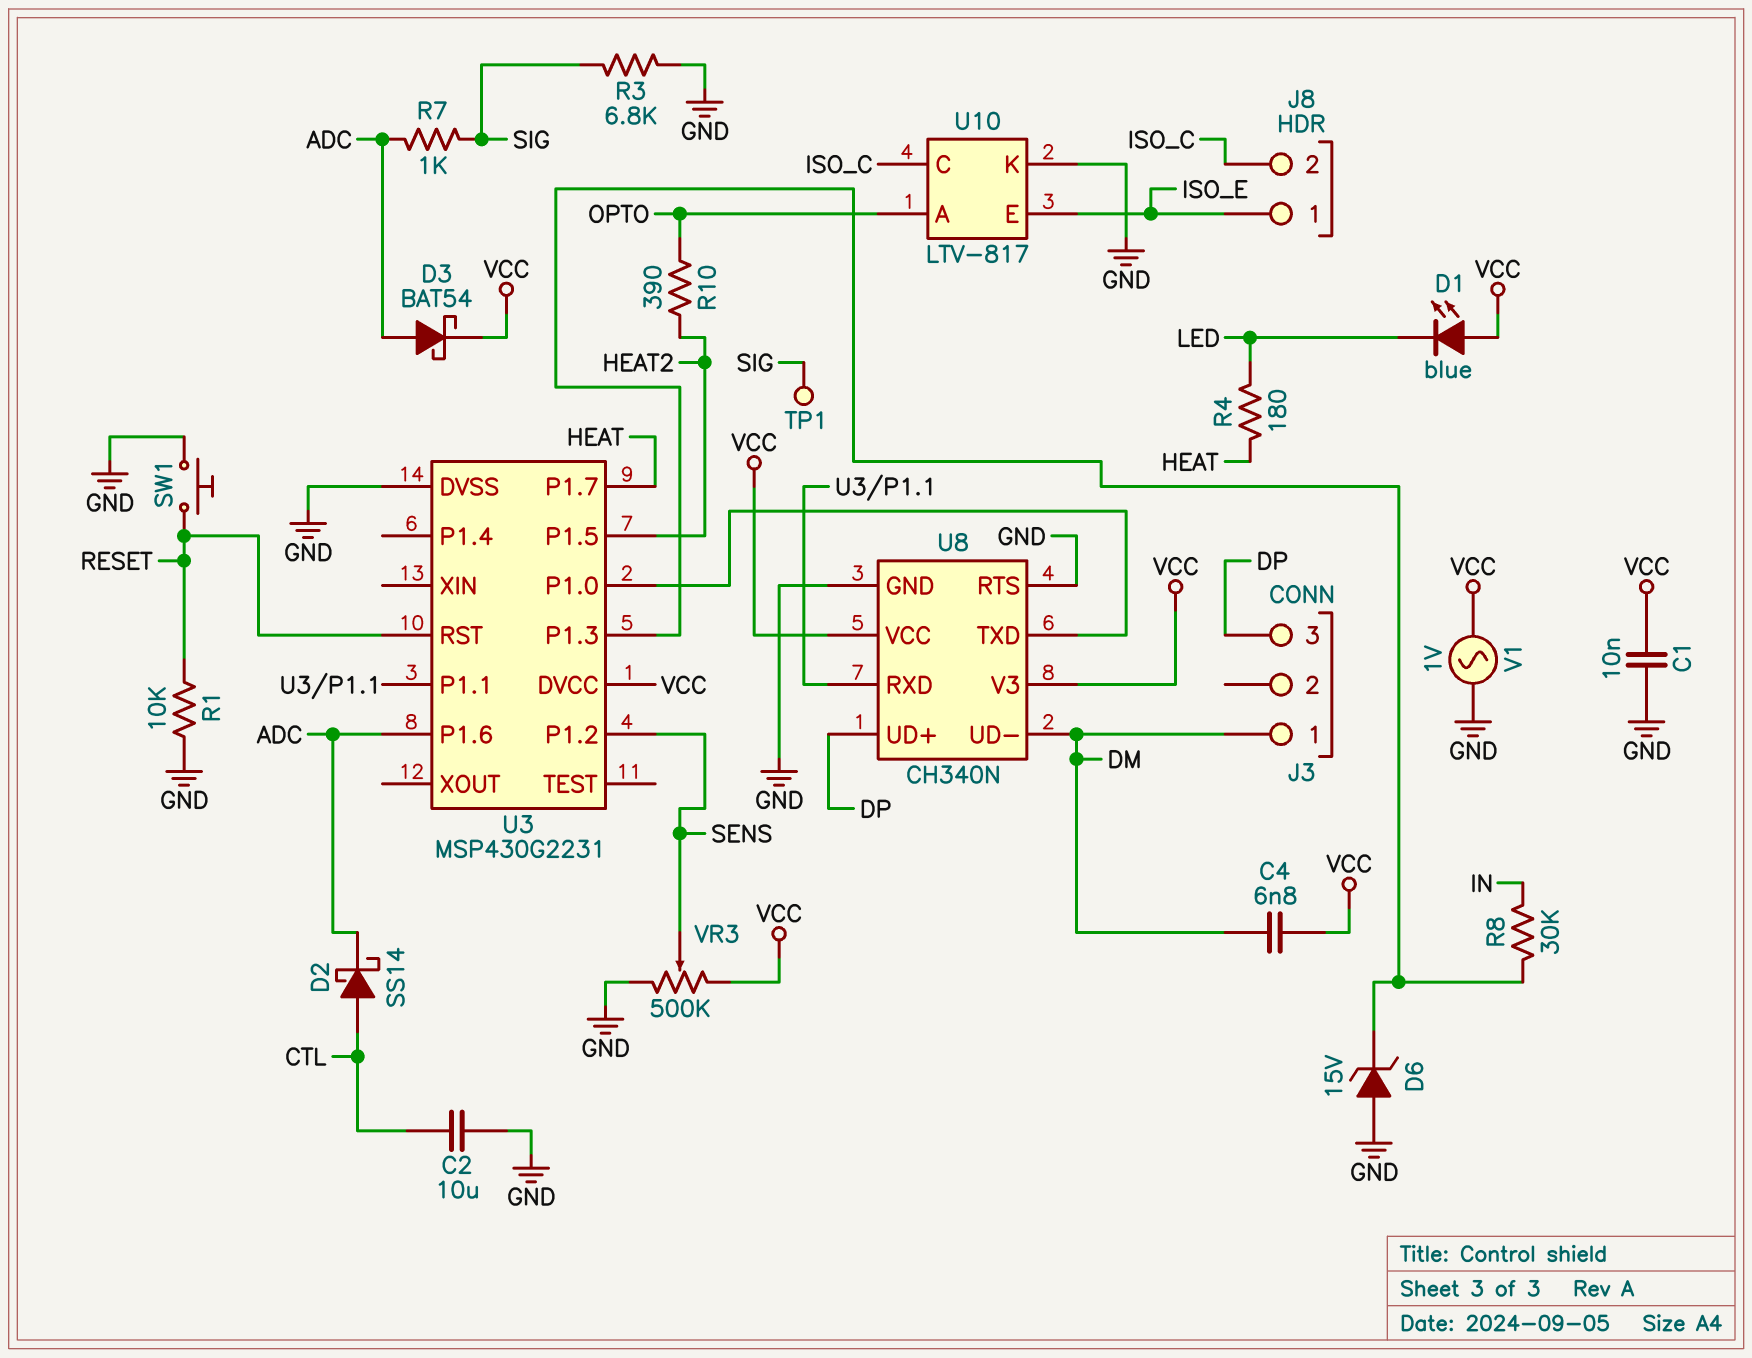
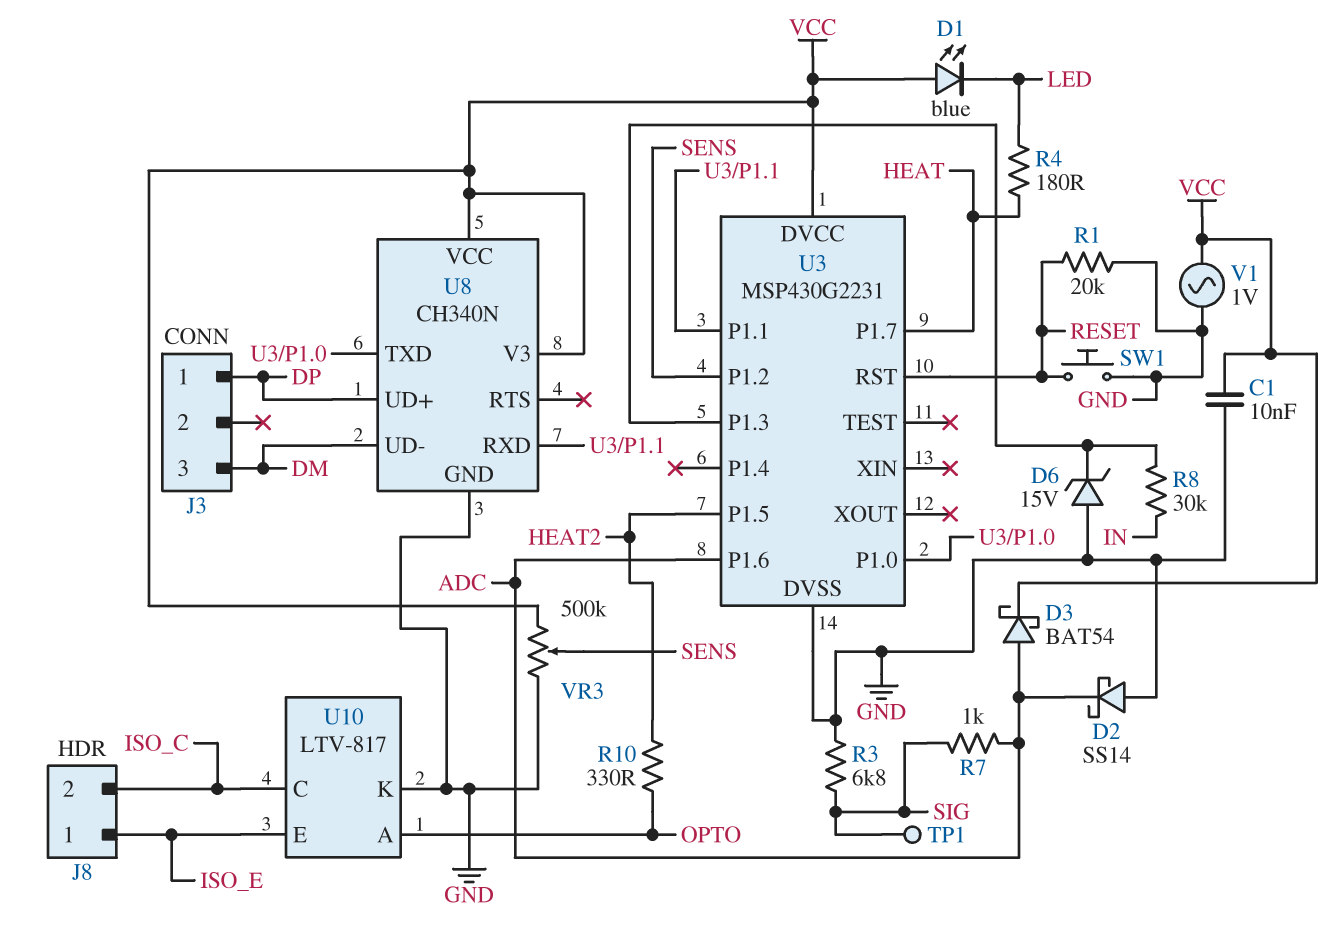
C2: 10uF (CTL, GND) -> none
C4: 6.8nF (DM, VCC) -> none
D2: schottky SS14 (A CTL, K ADC) -> schottky SS14 (A GND, K ADC)
J3 pin 1: DM -> DP
J3 pin 3: DP -> DM
R1: 10k (GND, RESET) -> 20k (GND, RESET)
R10: 390 (HEAT2, OPTO) -> 330 (HEAT2, OPTO)
U8 pin RTS: GND -> none

